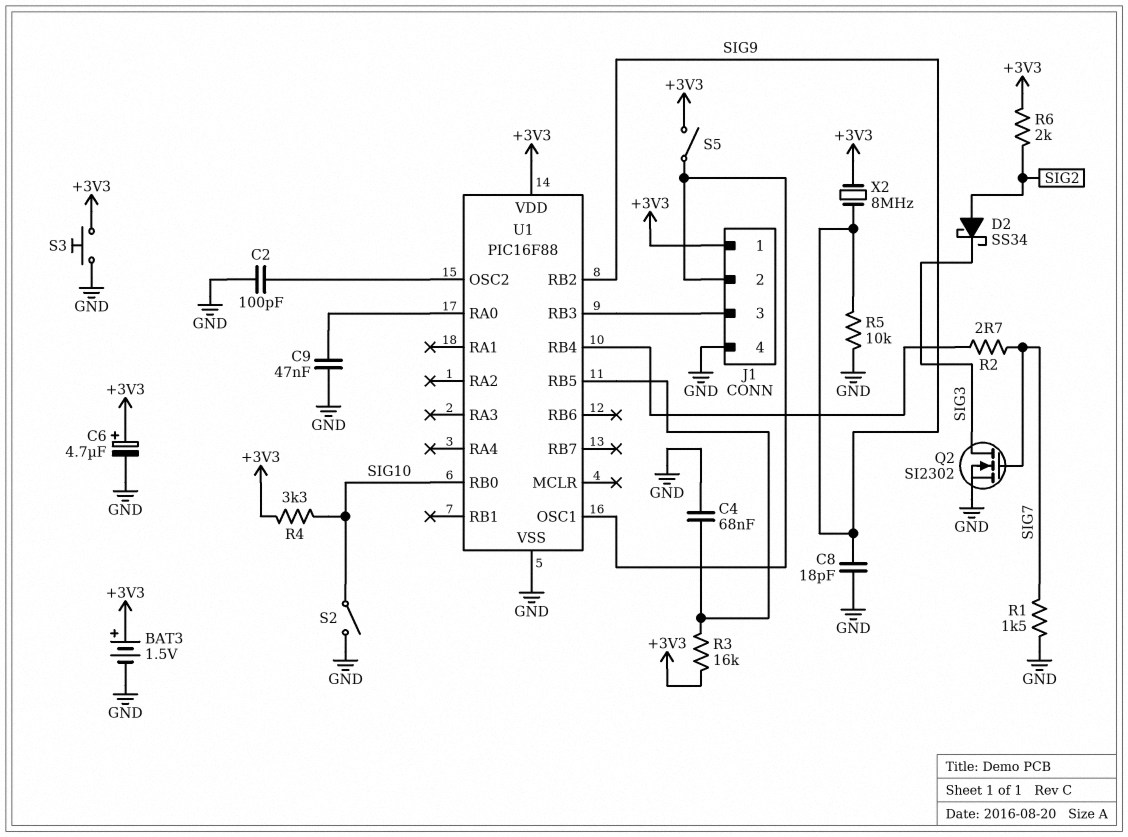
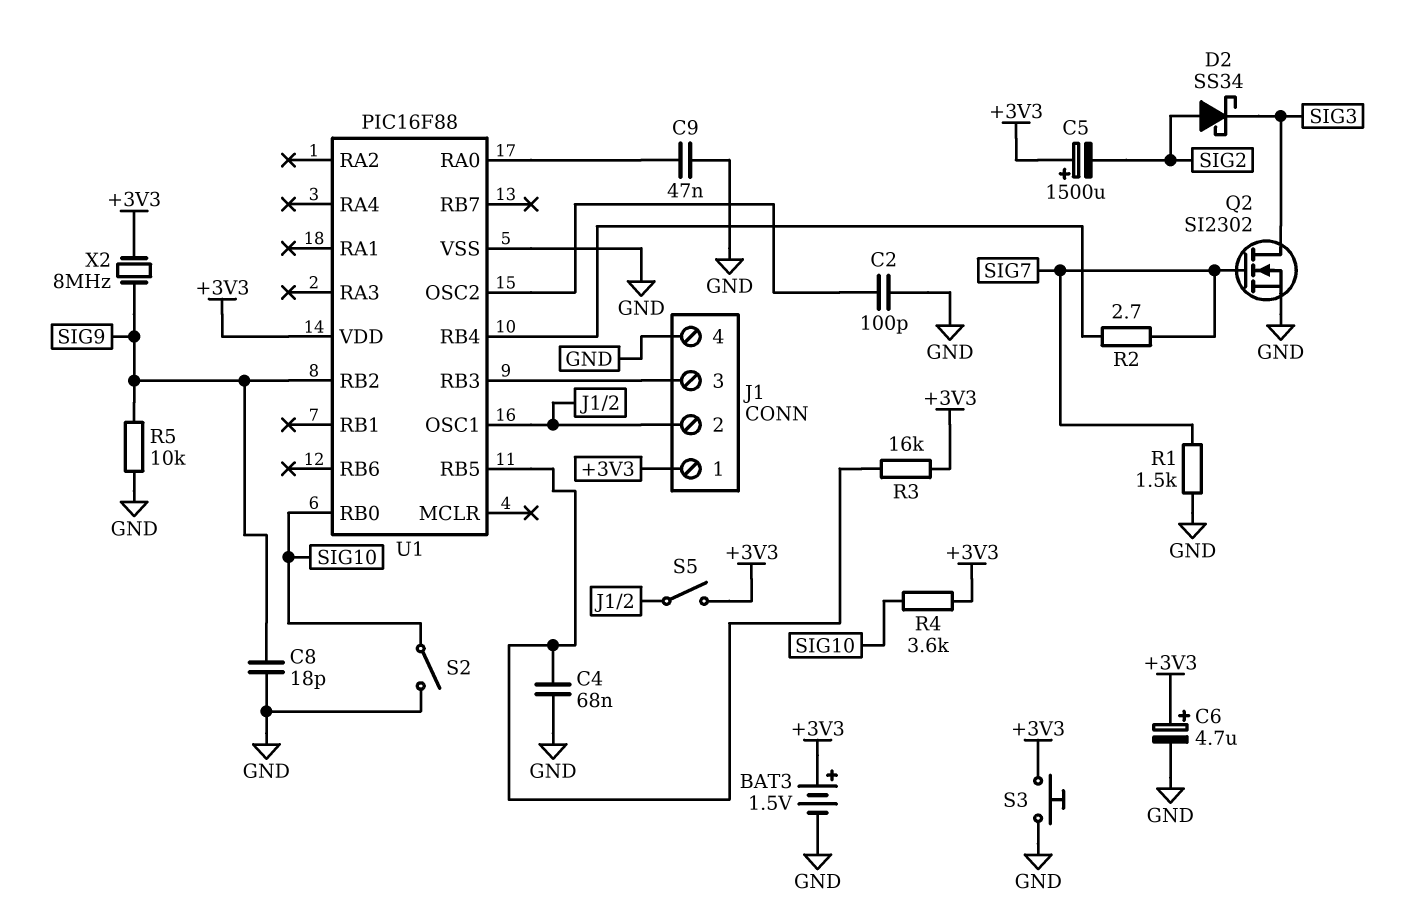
C5: none -> 1500uF (plus +3V3, minus SIG2)
R4: 3.3k (+3V3, SIG10) -> 3.6k (+3V3, SIG10)
R6: 2k (+3V3, SIG2) -> none

